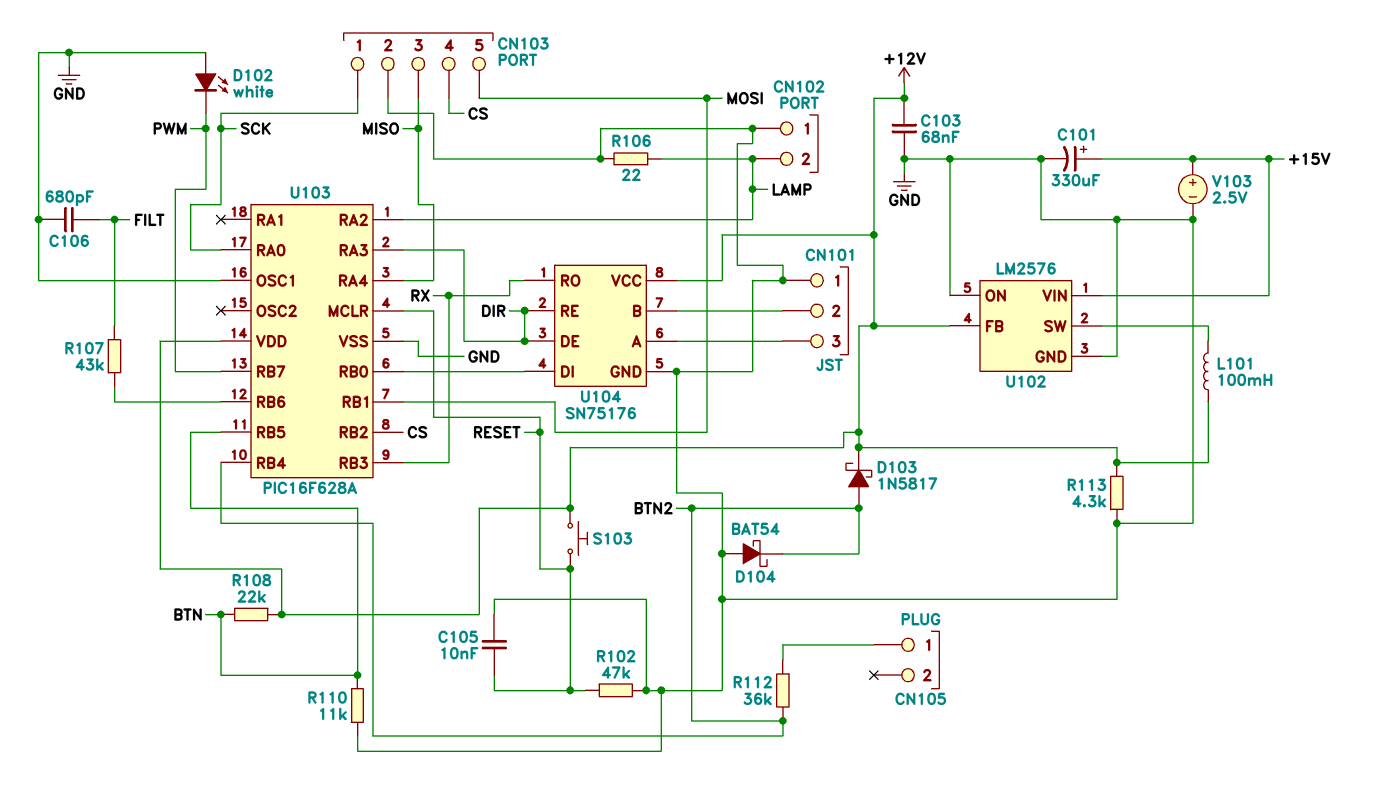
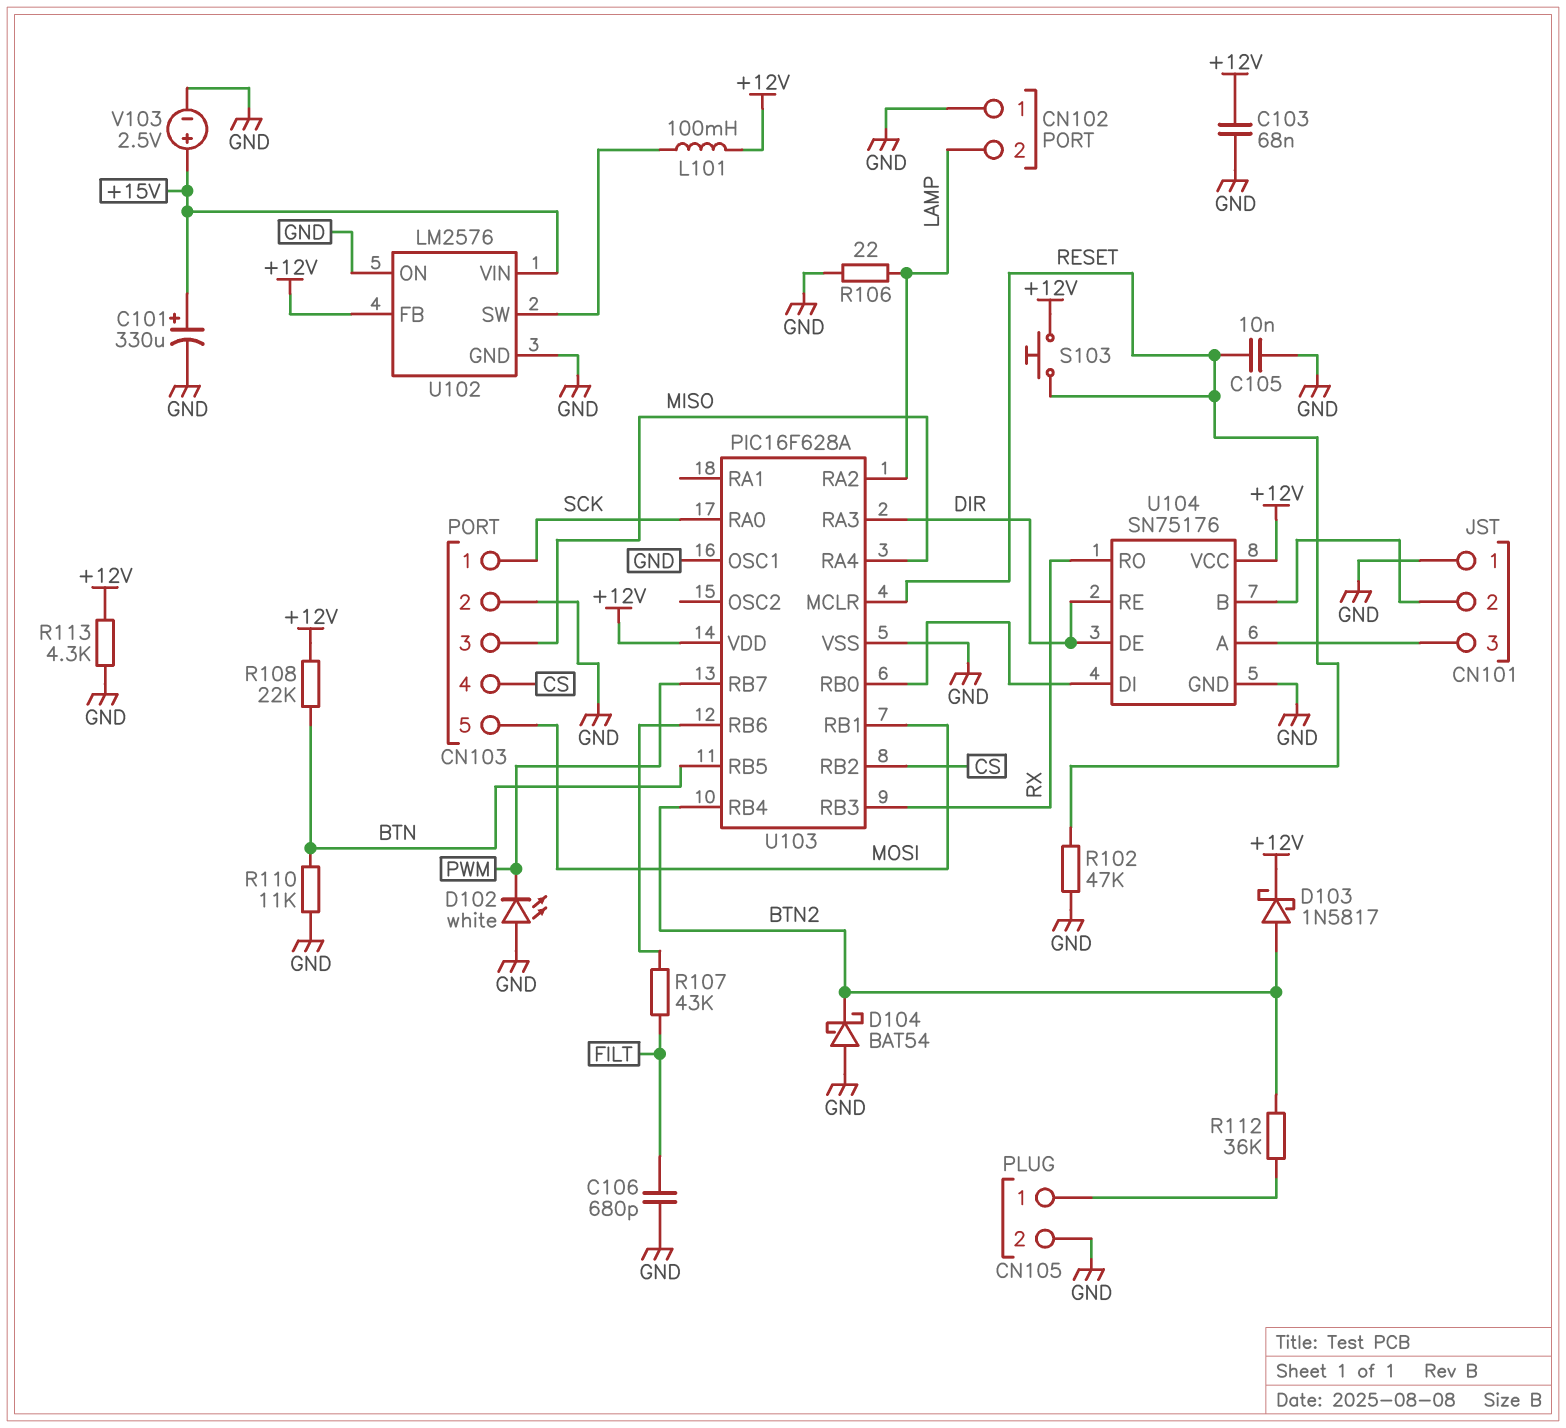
CN105 pin 2: none -> GND

